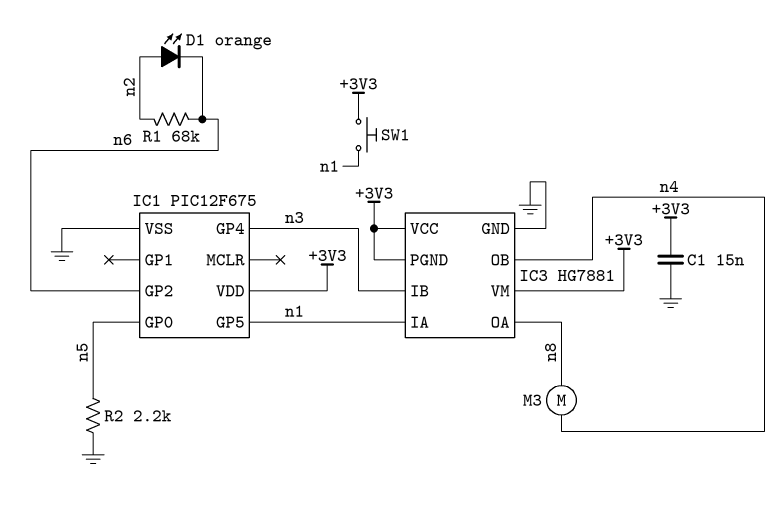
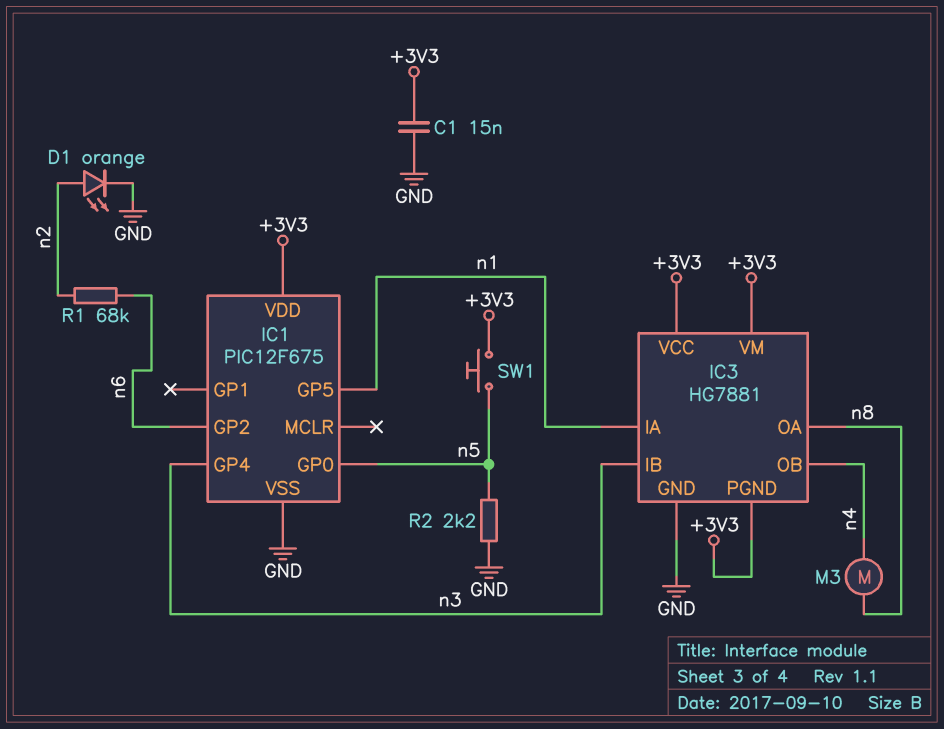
D1: LED orange (A n2, K n6) -> LED orange (A n2, K GND)
SW1: button (+3V3, n1) -> button (+3V3, n5)

